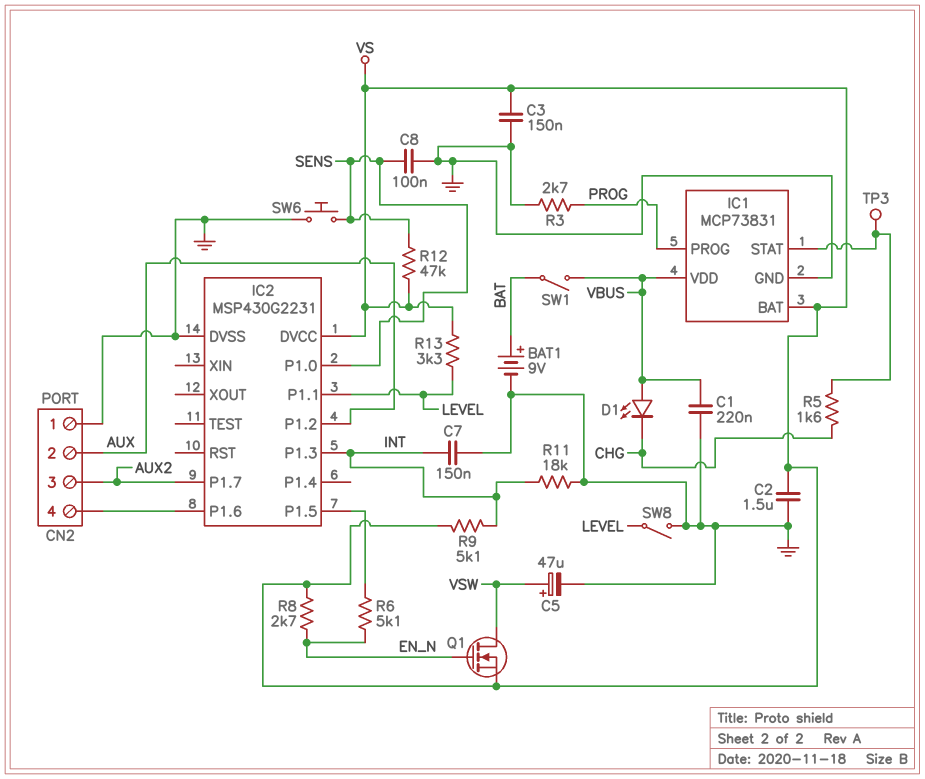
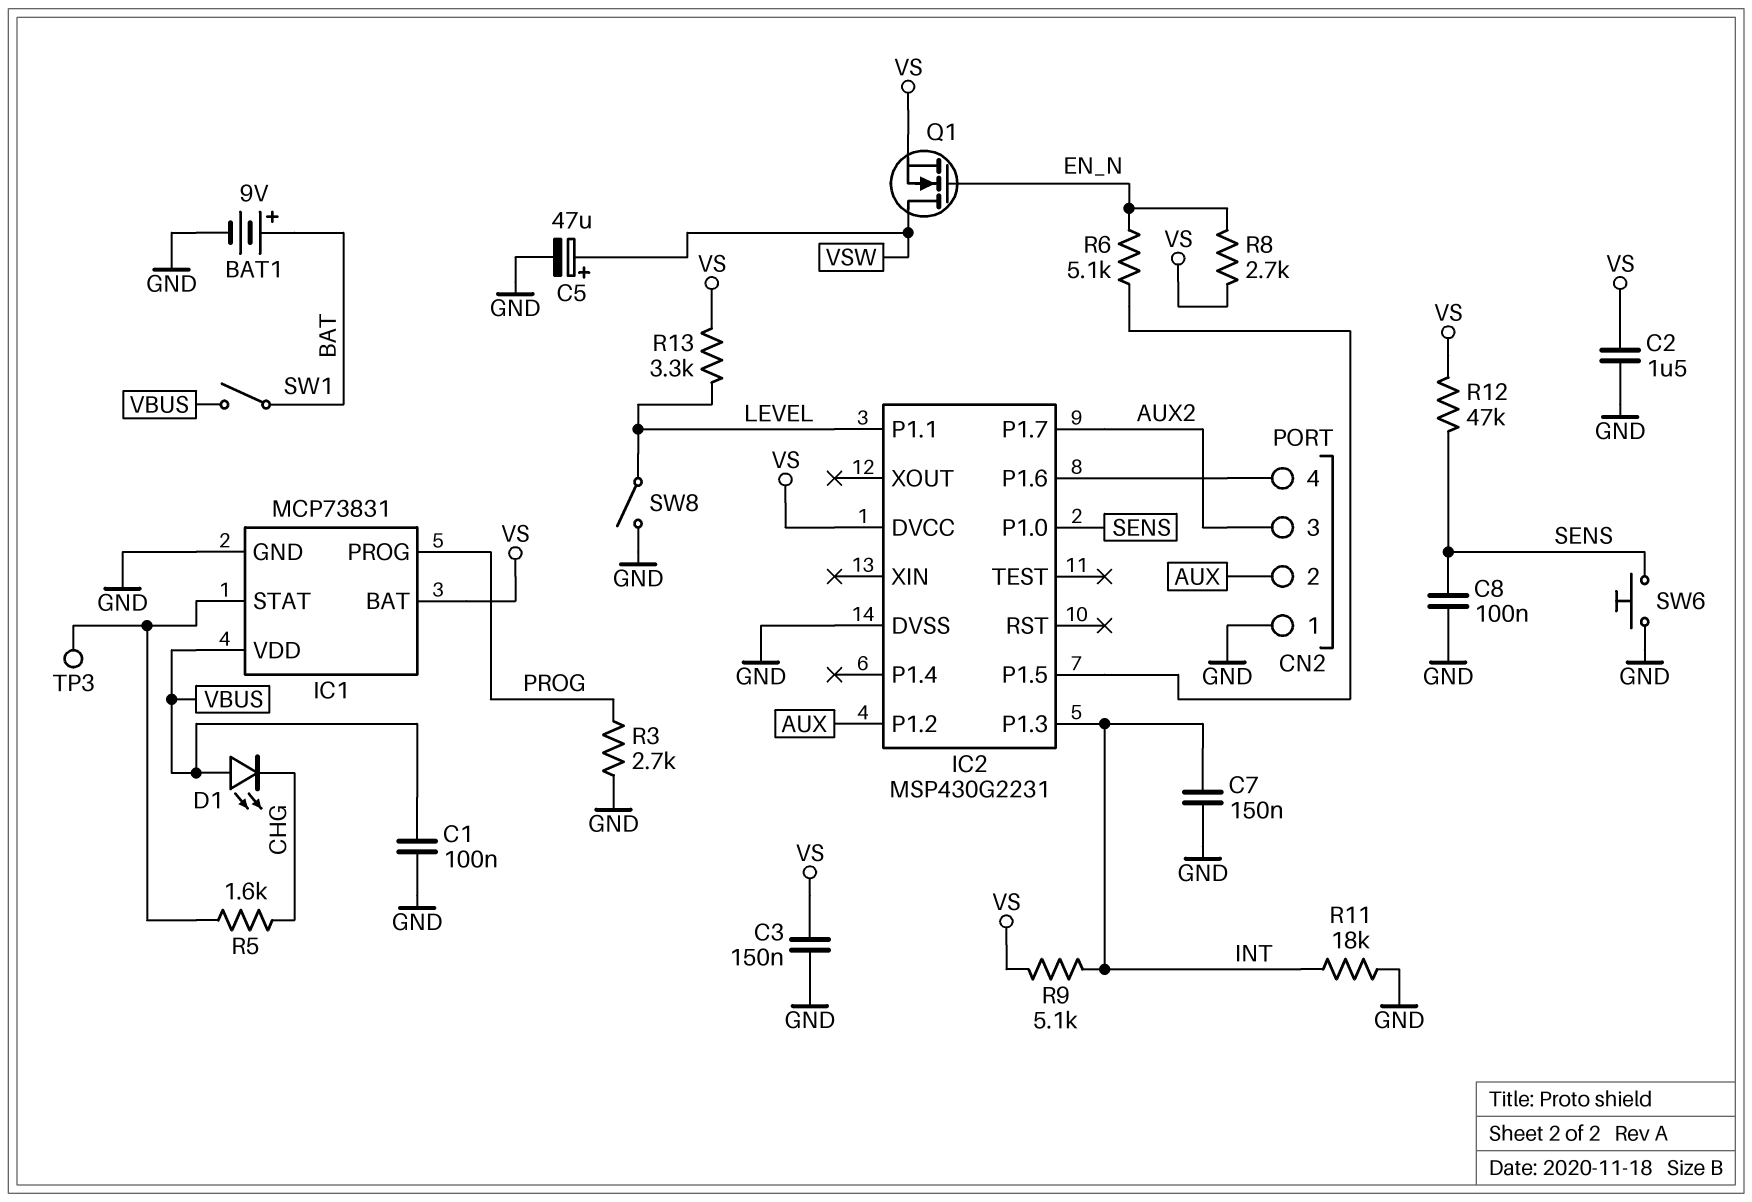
C1: 220nF (GND, VBUS) -> 100nF (GND, VBUS)

